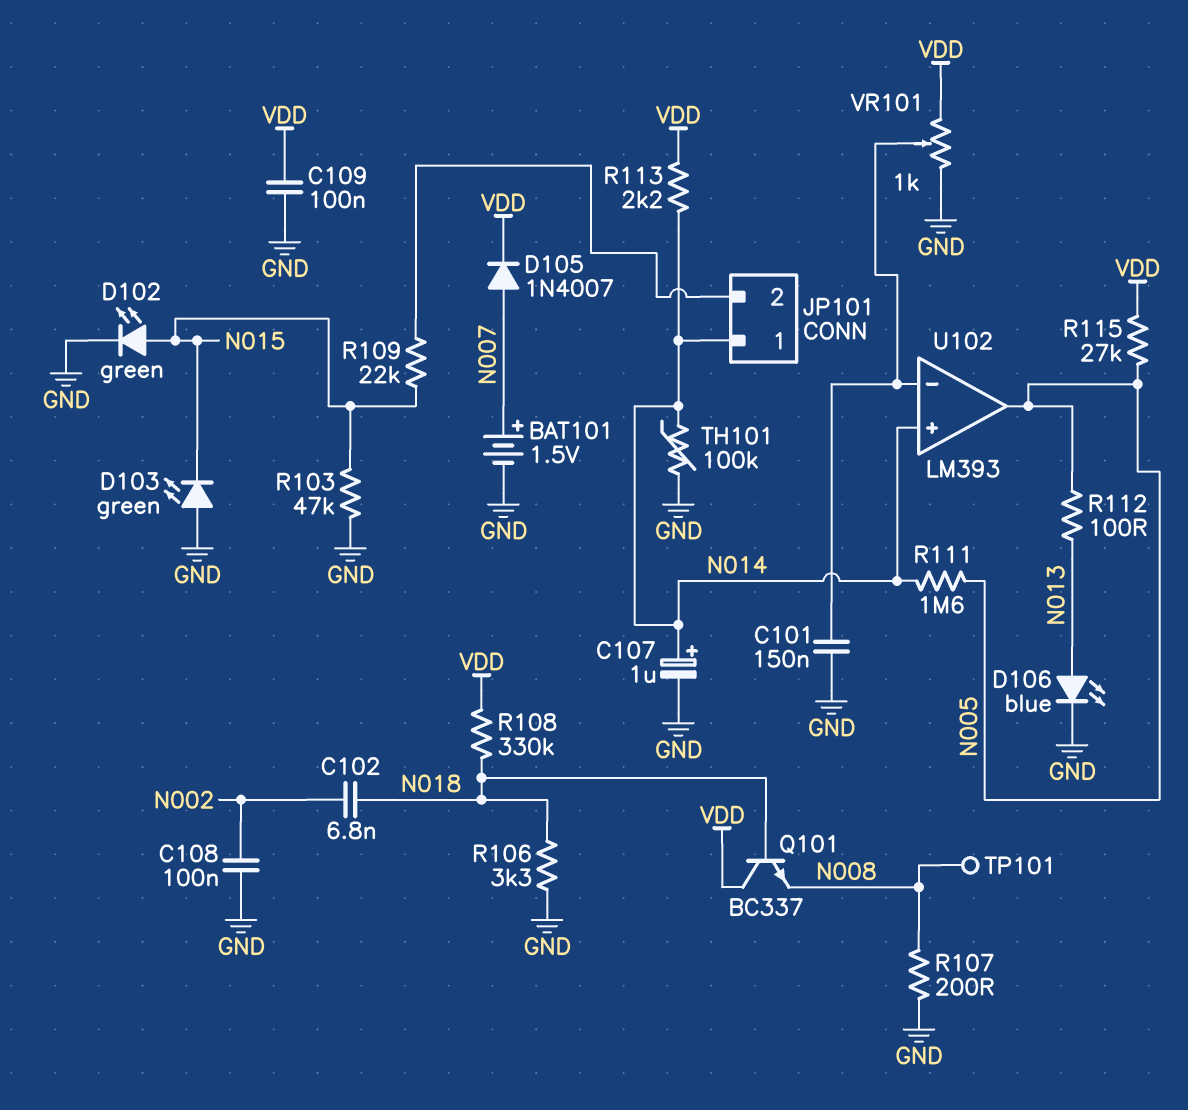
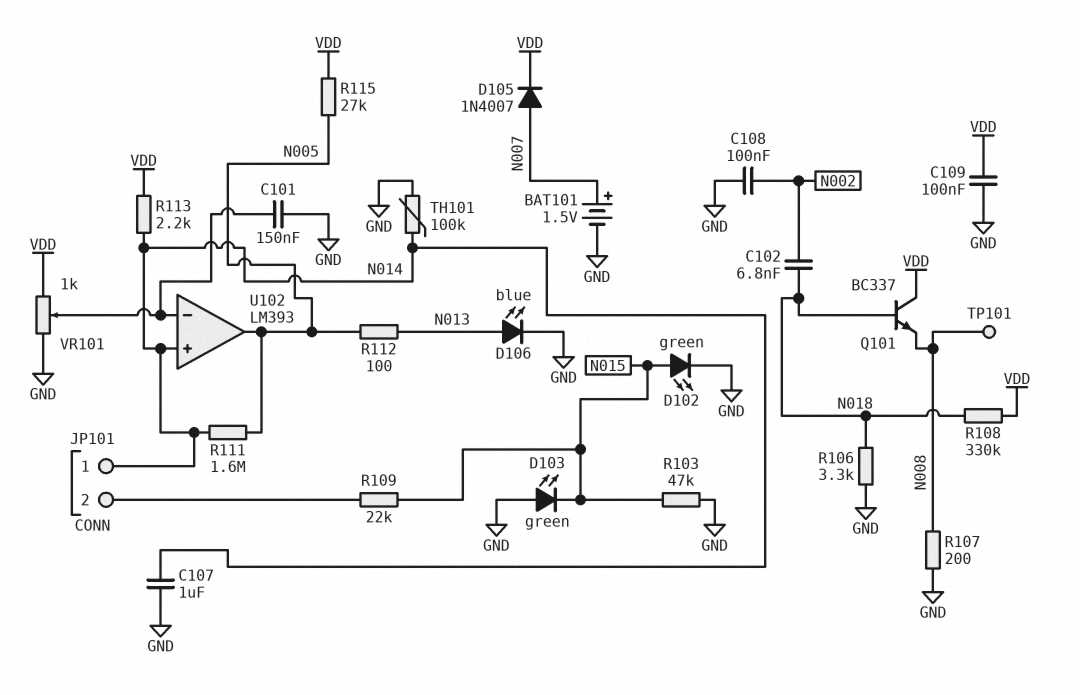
C107: 1uF (plus N014, minus GND) -> 1uF (GND, N014)

